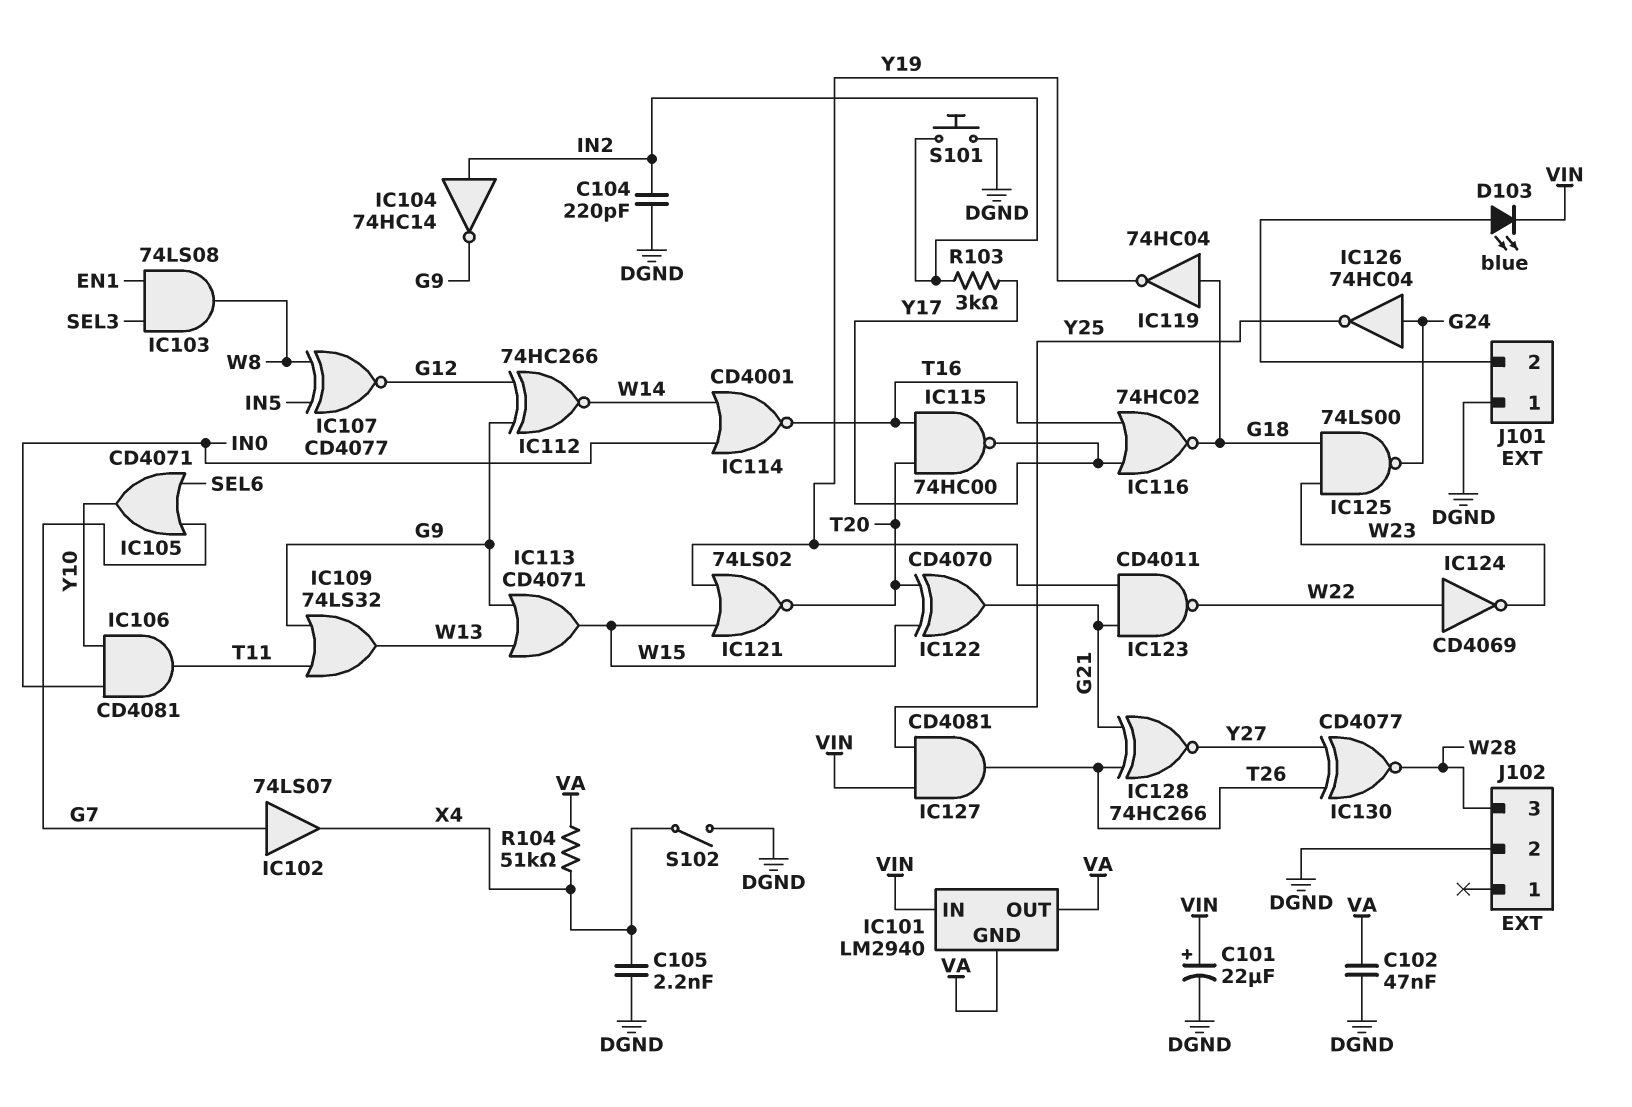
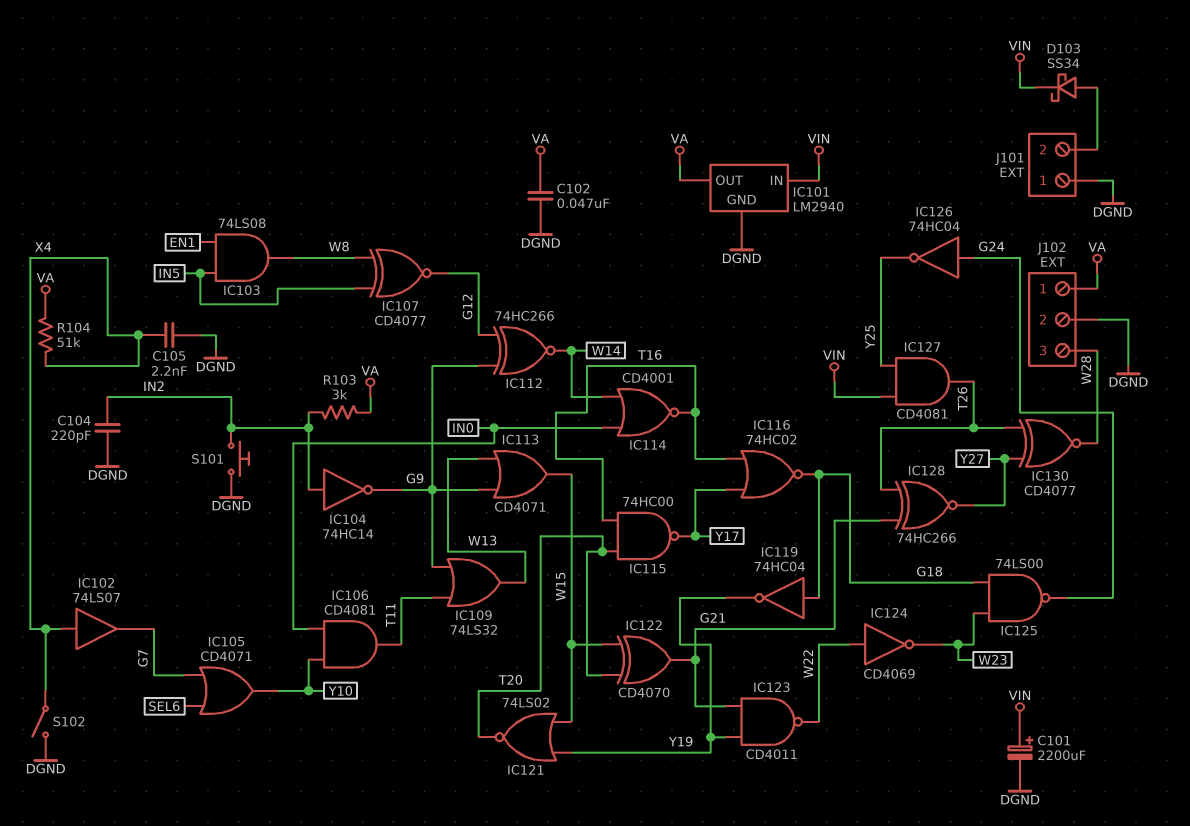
C101: 22uF (plus VIN, minus DGND) -> 2200uF (plus VIN, minus DGND)
D103: LED blue (A J101/2, K VIN) -> schottky SS34 (A J101/2, K VIN)
IC101 pin GND: VA -> DGND
IC102: buffer 74LS07 (in G7, out X4) -> buffer 74LS07 (in X4, out G7)
IC103: AND 74LS08 (in EN1, in SEL3, out W8) -> AND 74LS08 (in EN1, in IN5, out W8)
J102 pin 1: none -> VA
R103: 3k (IN2, Y17) -> 3k (IN2, VA)

